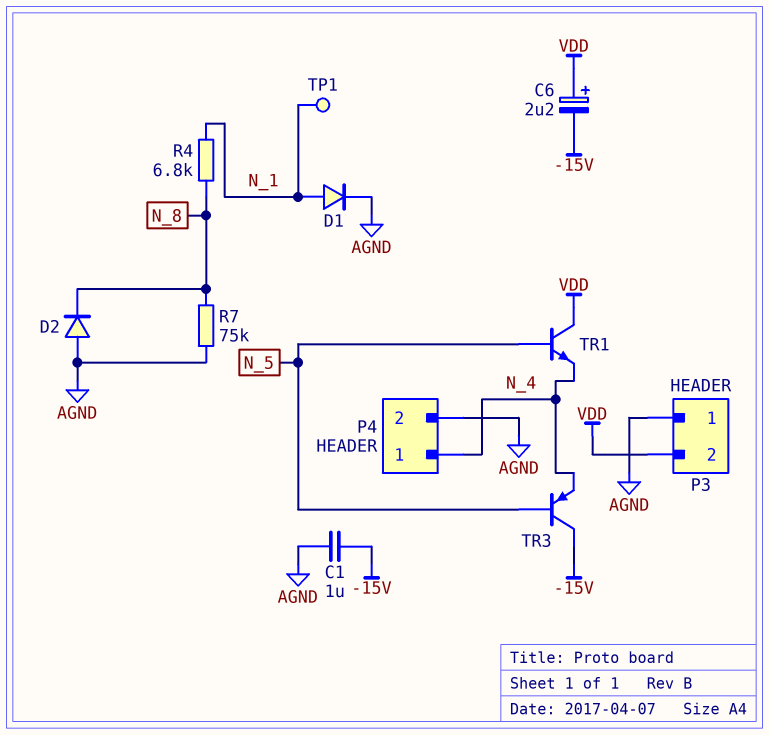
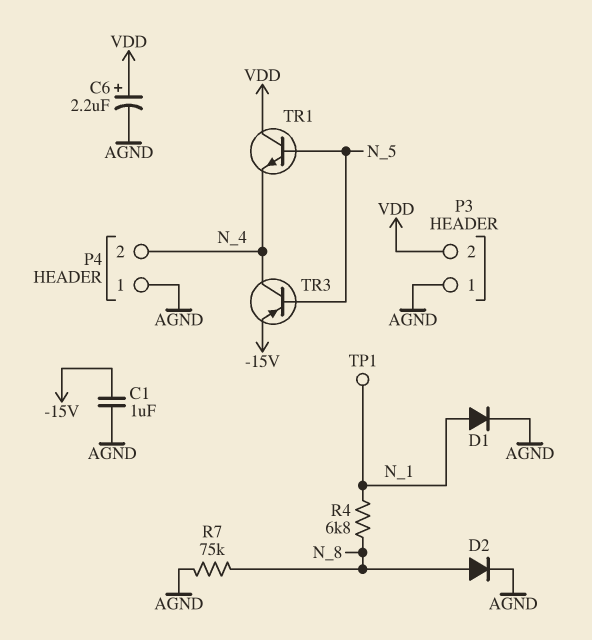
C6: 2.2uF (plus VDD, minus -15V) -> 2.2uF (plus VDD, minus AGND)
D2: diode (A AGND, K N_8) -> diode (A N_8, K AGND)
P4 pin 1: N_4 -> AGND
P4 pin 2: AGND -> N_4
TR3: PNP (B N_5, C -15V, E N_4) -> PNP (B N_5, C N_4, E -15V)

